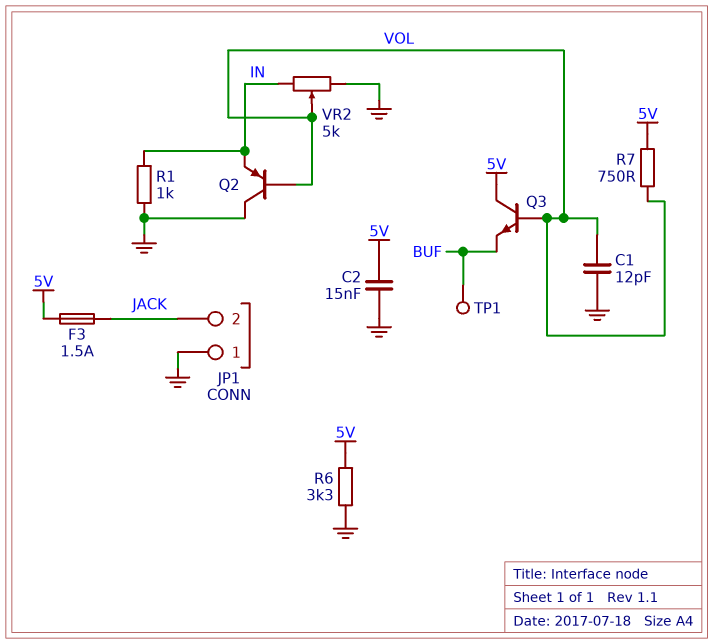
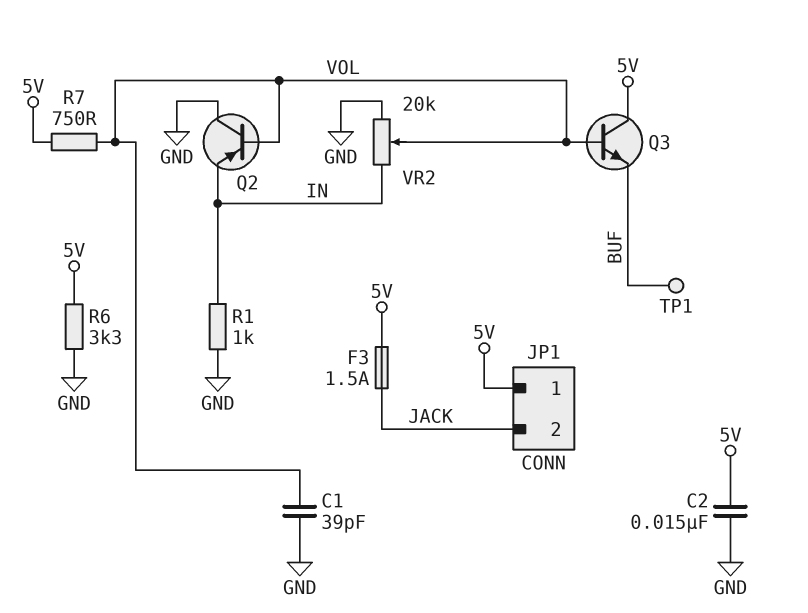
C1: 12pF (GND, VOL) -> 39pF (GND, VOL)
JP1 pin 1: GND -> 5V
VR2: 5k (GND, IN, wiper VOL) -> 20k (GND, IN, wiper VOL)

